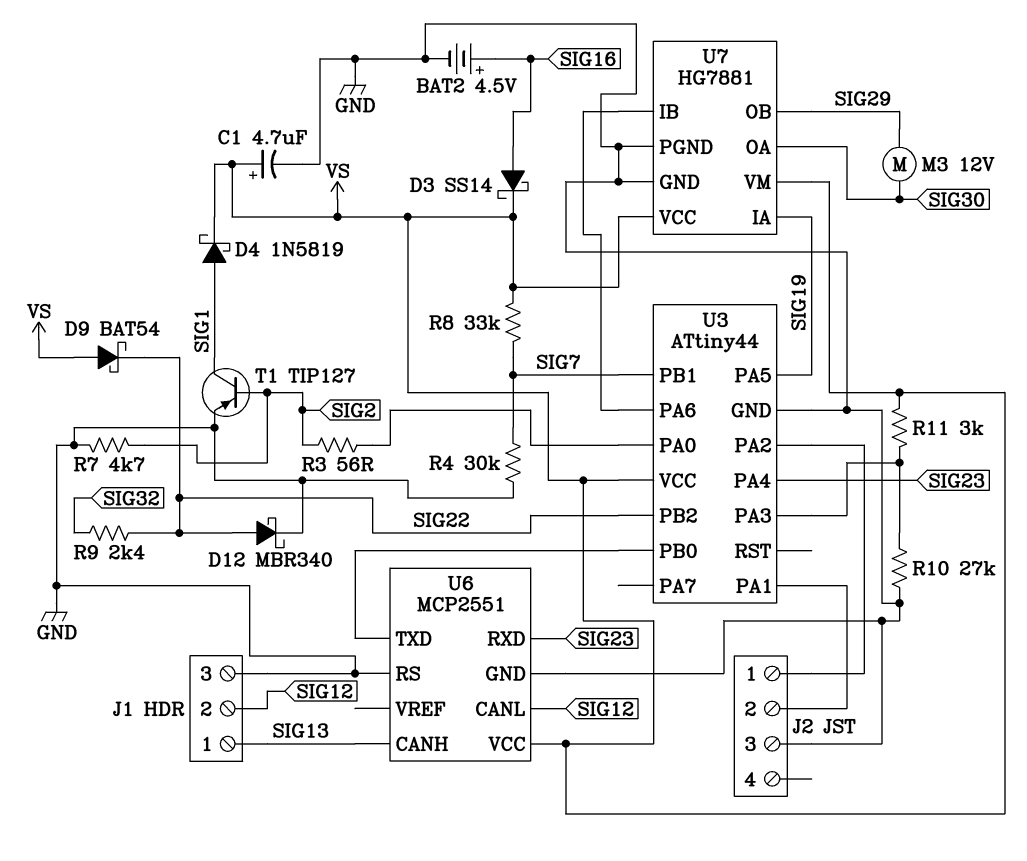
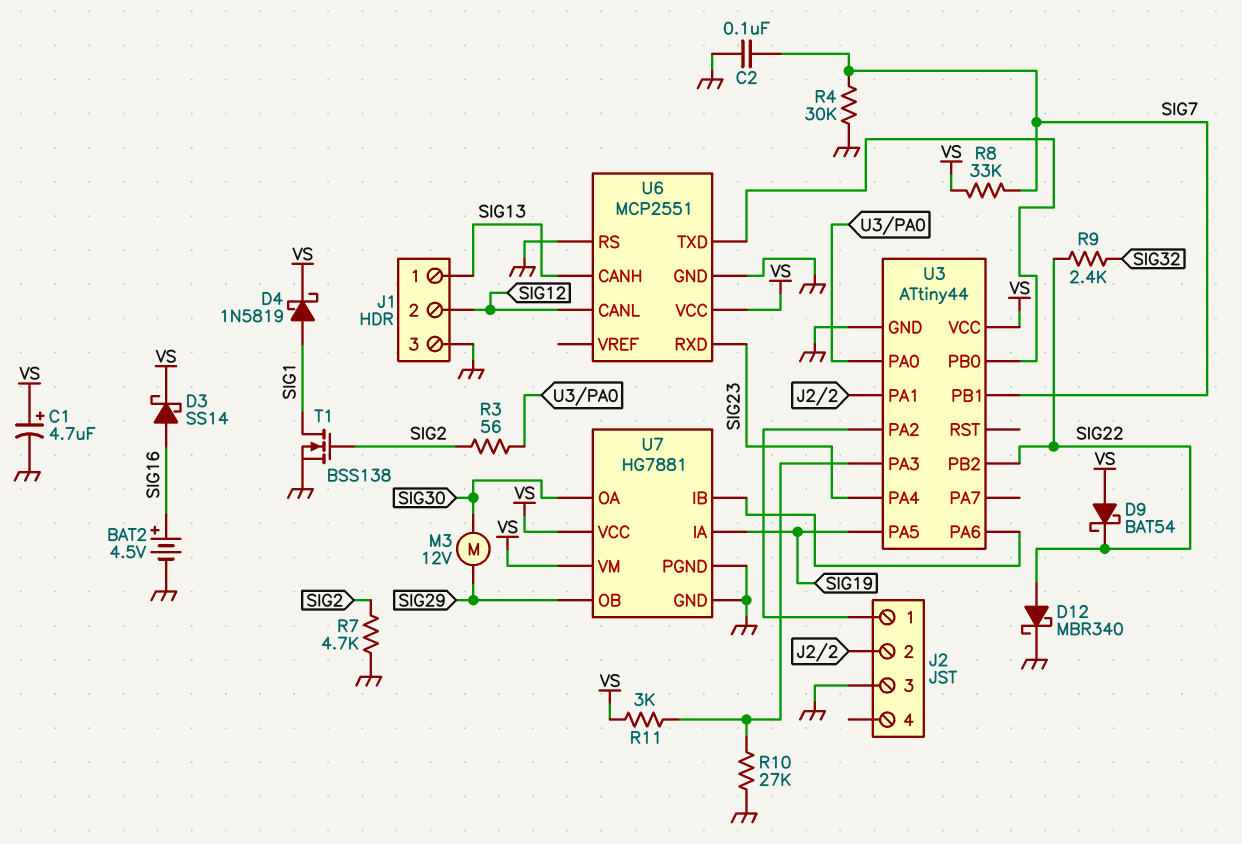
C2: none -> 100nF (GND, SIG7)
T1: PNP TIP127 (B SIG2, C SIG1, E GND) -> NMOS BSS138 (G SIG2, D SIG1, S GND)

